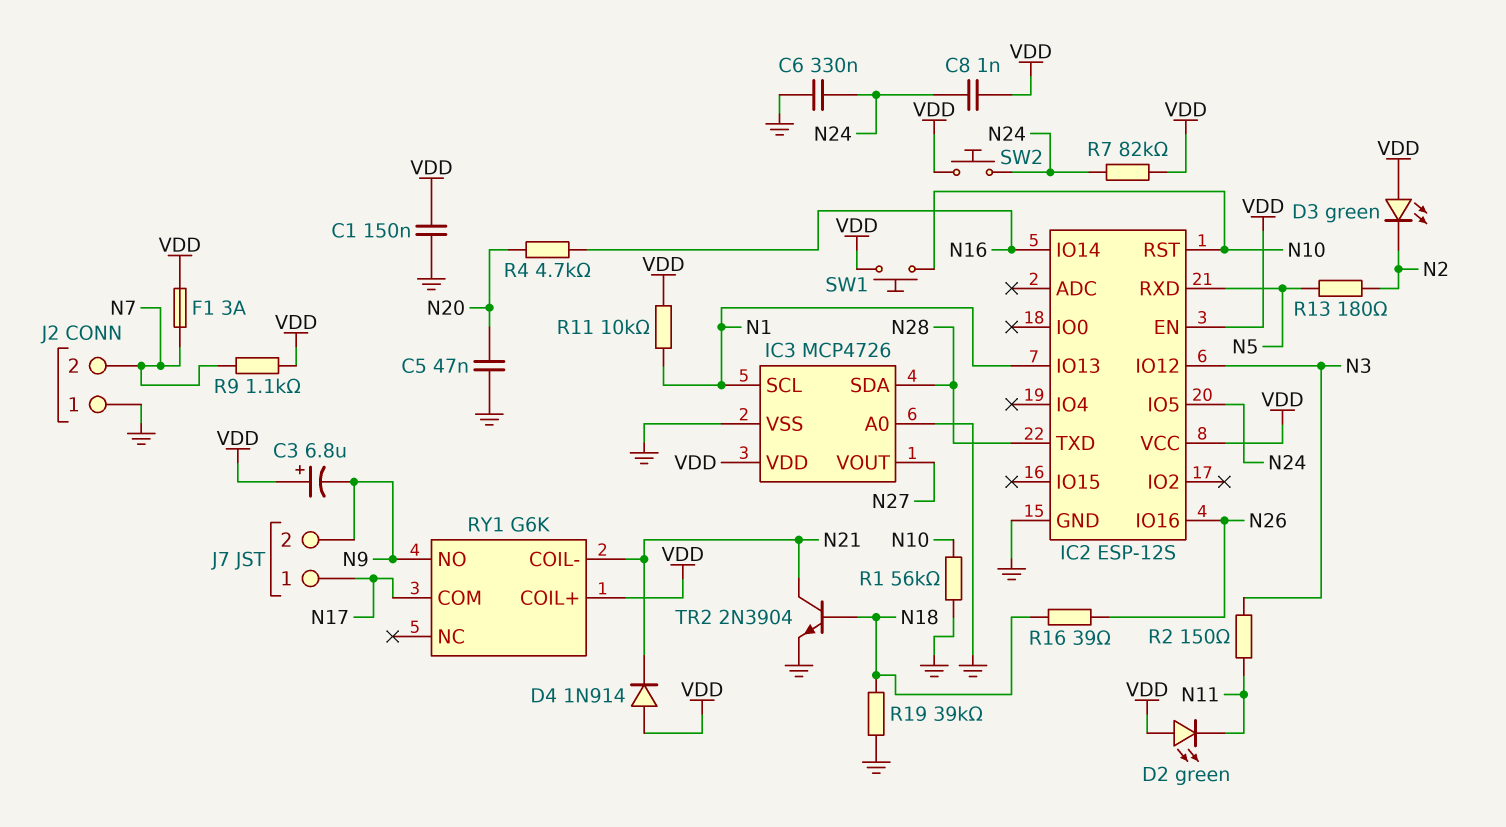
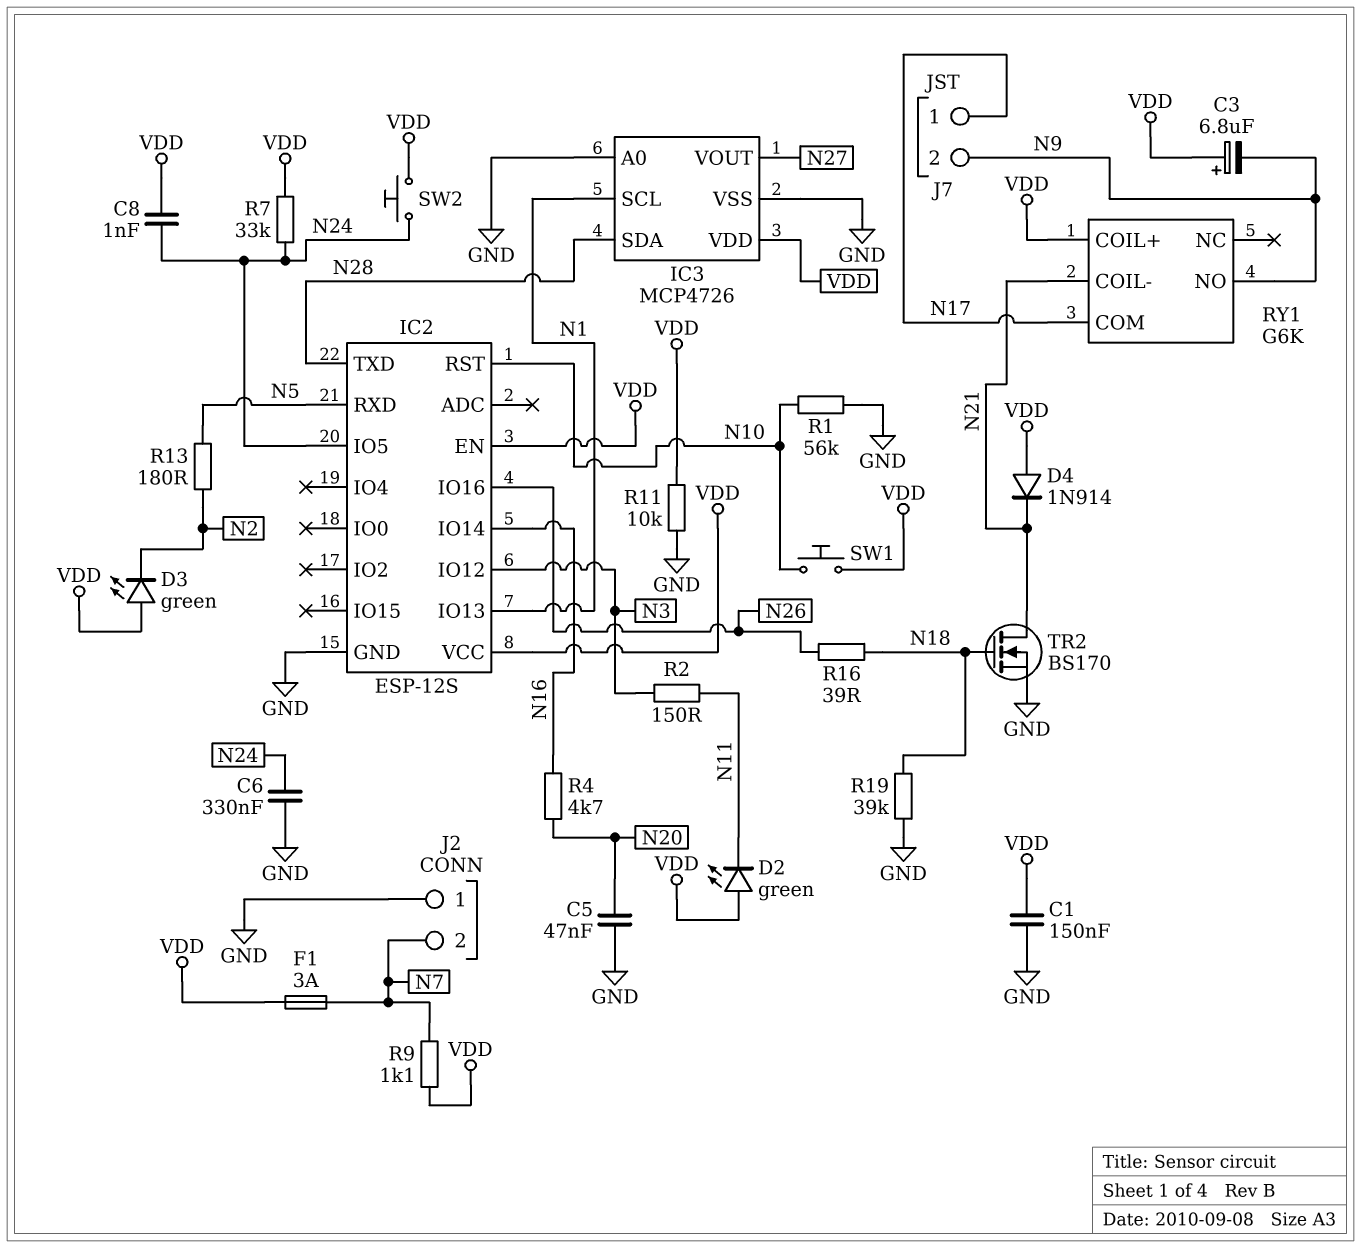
R7: 82k (N24, VDD) -> 33k (N24, VDD)
R11: 10k (N1, VDD) -> 10k (GND, VDD)
TR2: NPN 2N3904 (B N18, C N21, E GND) -> NMOS BS170 (G N18, D N21, S GND)

